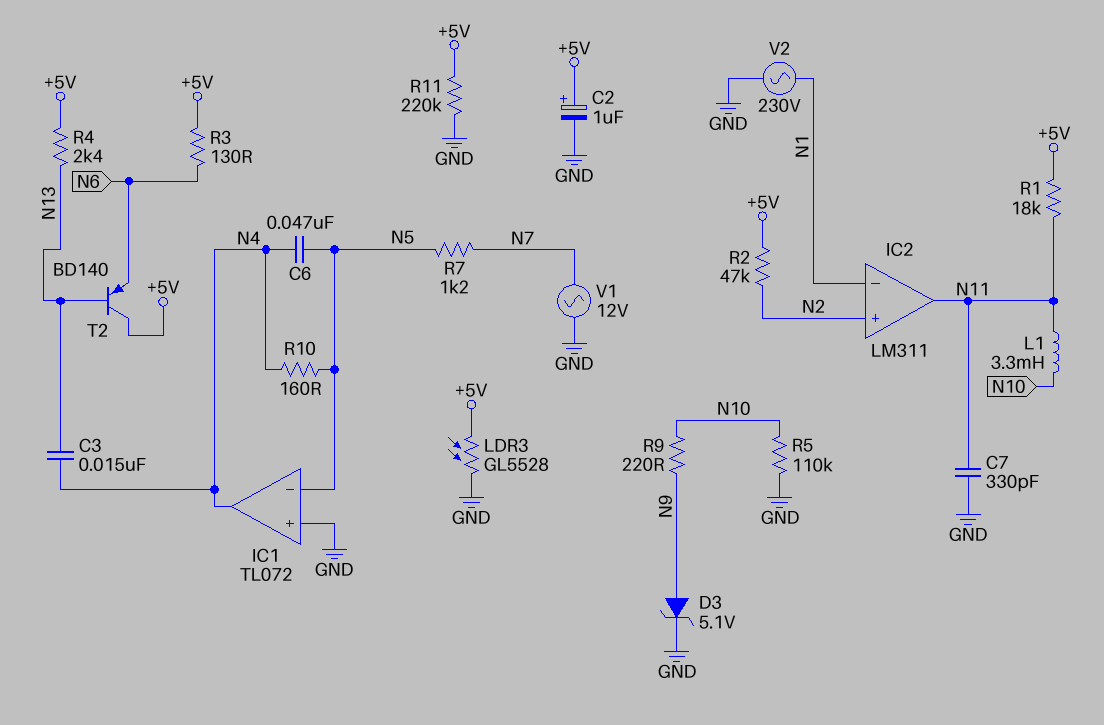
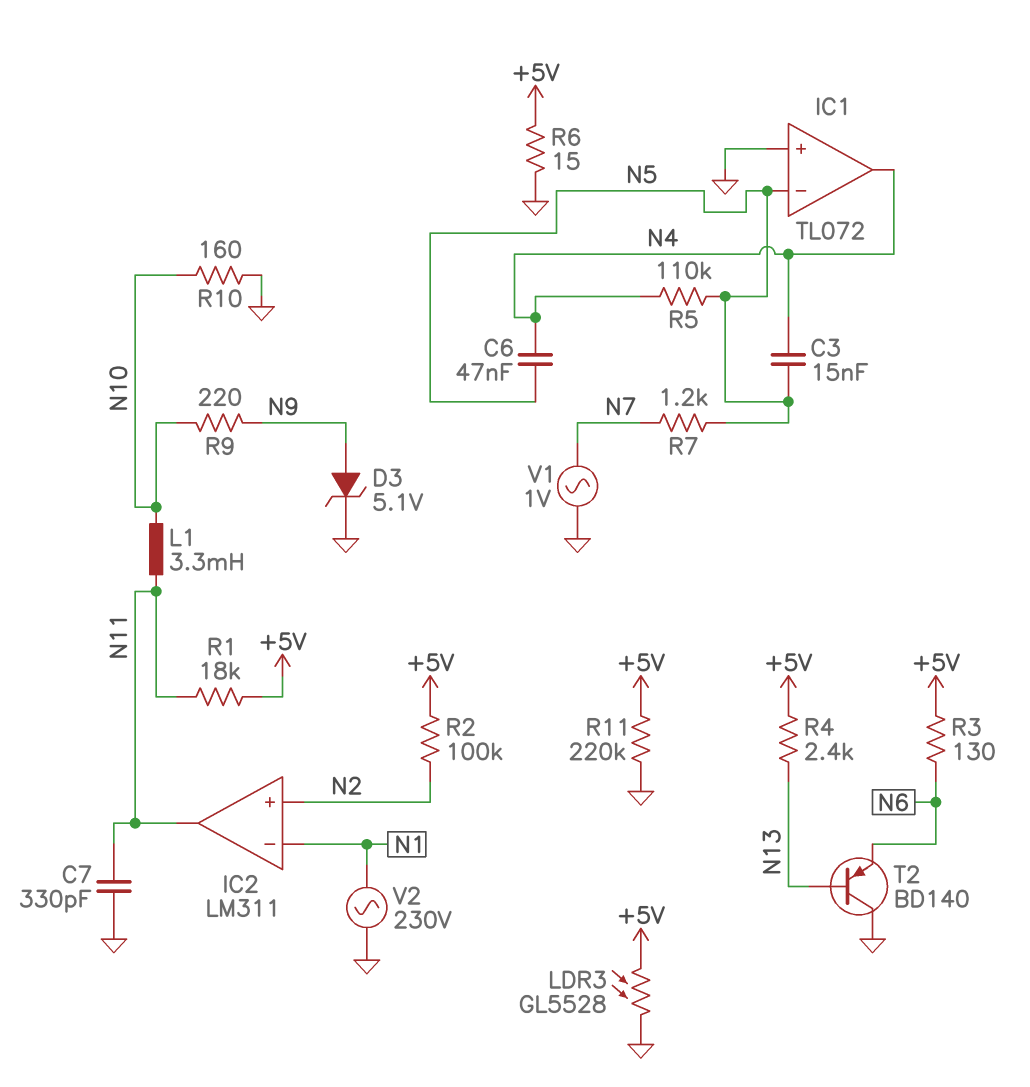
C2: 1uF (plus +5V, minus GND) -> none
C3: 15nF (N4, N13) -> 15nF (N4, N5)
R2: 47k (+5V, N2) -> 100k (+5V, N2)
R5: 110k (GND, N10) -> 110k (N4, N5)
R6: none -> 15 (+5V, GND)
R10: 160 (N4, N5) -> 160 (GND, N10)
T2: PNP BD140 (B N13, C +5V, E N6) -> PNP BD140 (B N13, C GND, E N6)
V1: AC 12V (GND, N7) -> AC 1V (GND, N7)

